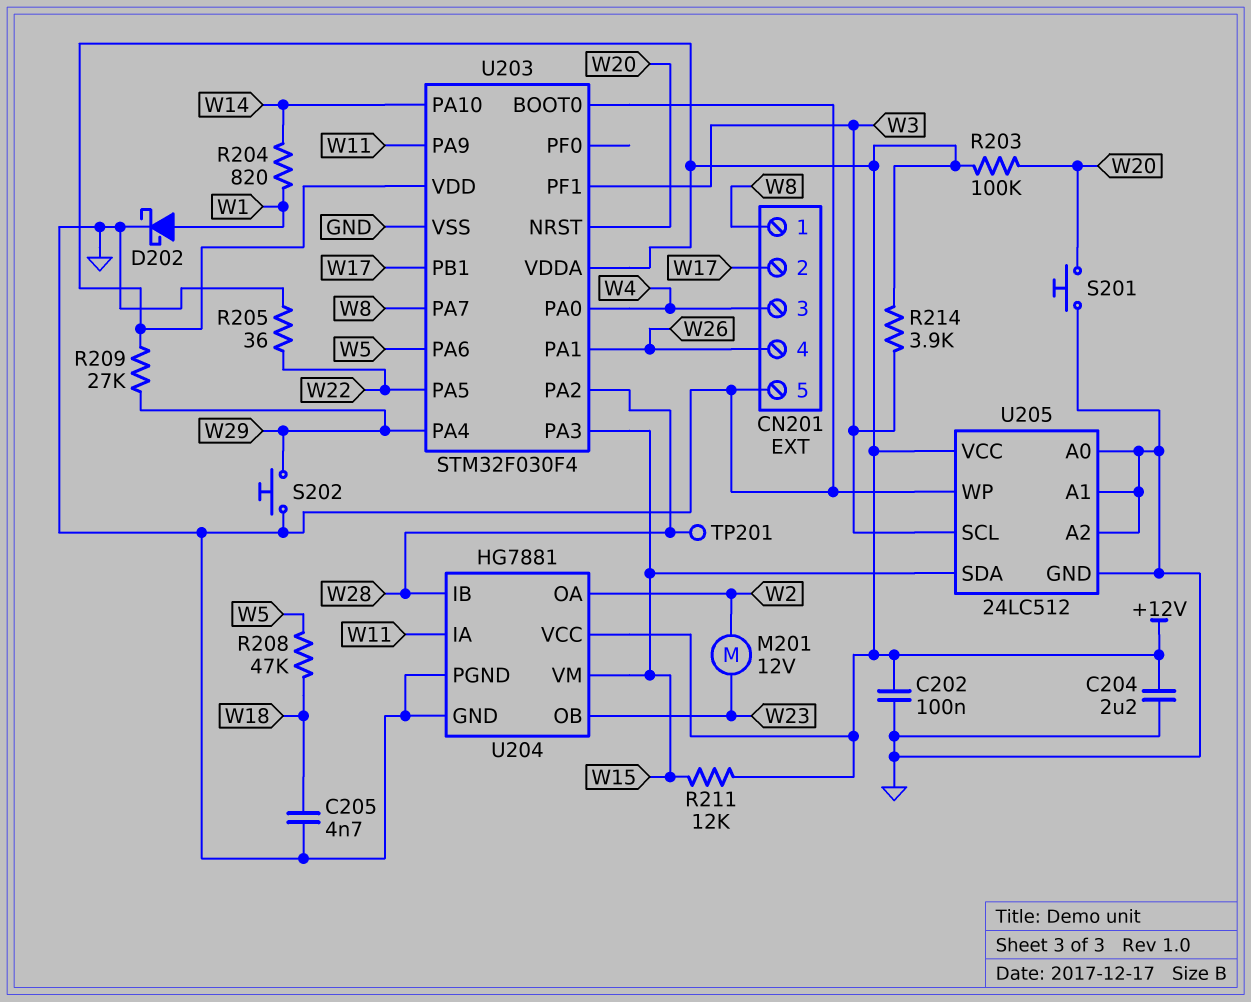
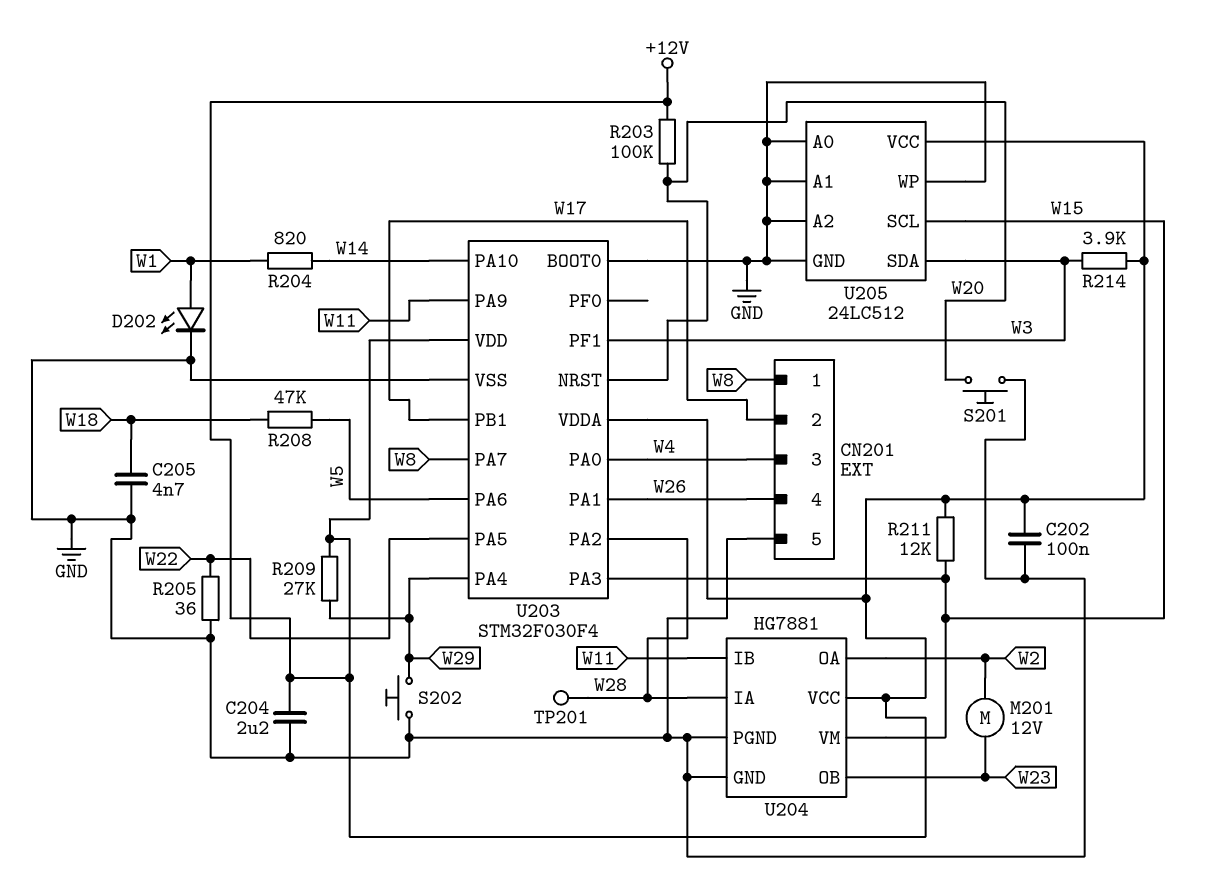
D202: schottky (A W1, K GND) -> LED (A W1, K GND)
U204 pin IA: W11 -> W28
U204 pin IB: W28 -> W11
U205 pin SCL: W3 -> W15
U205 pin SDA: W15 -> W3

